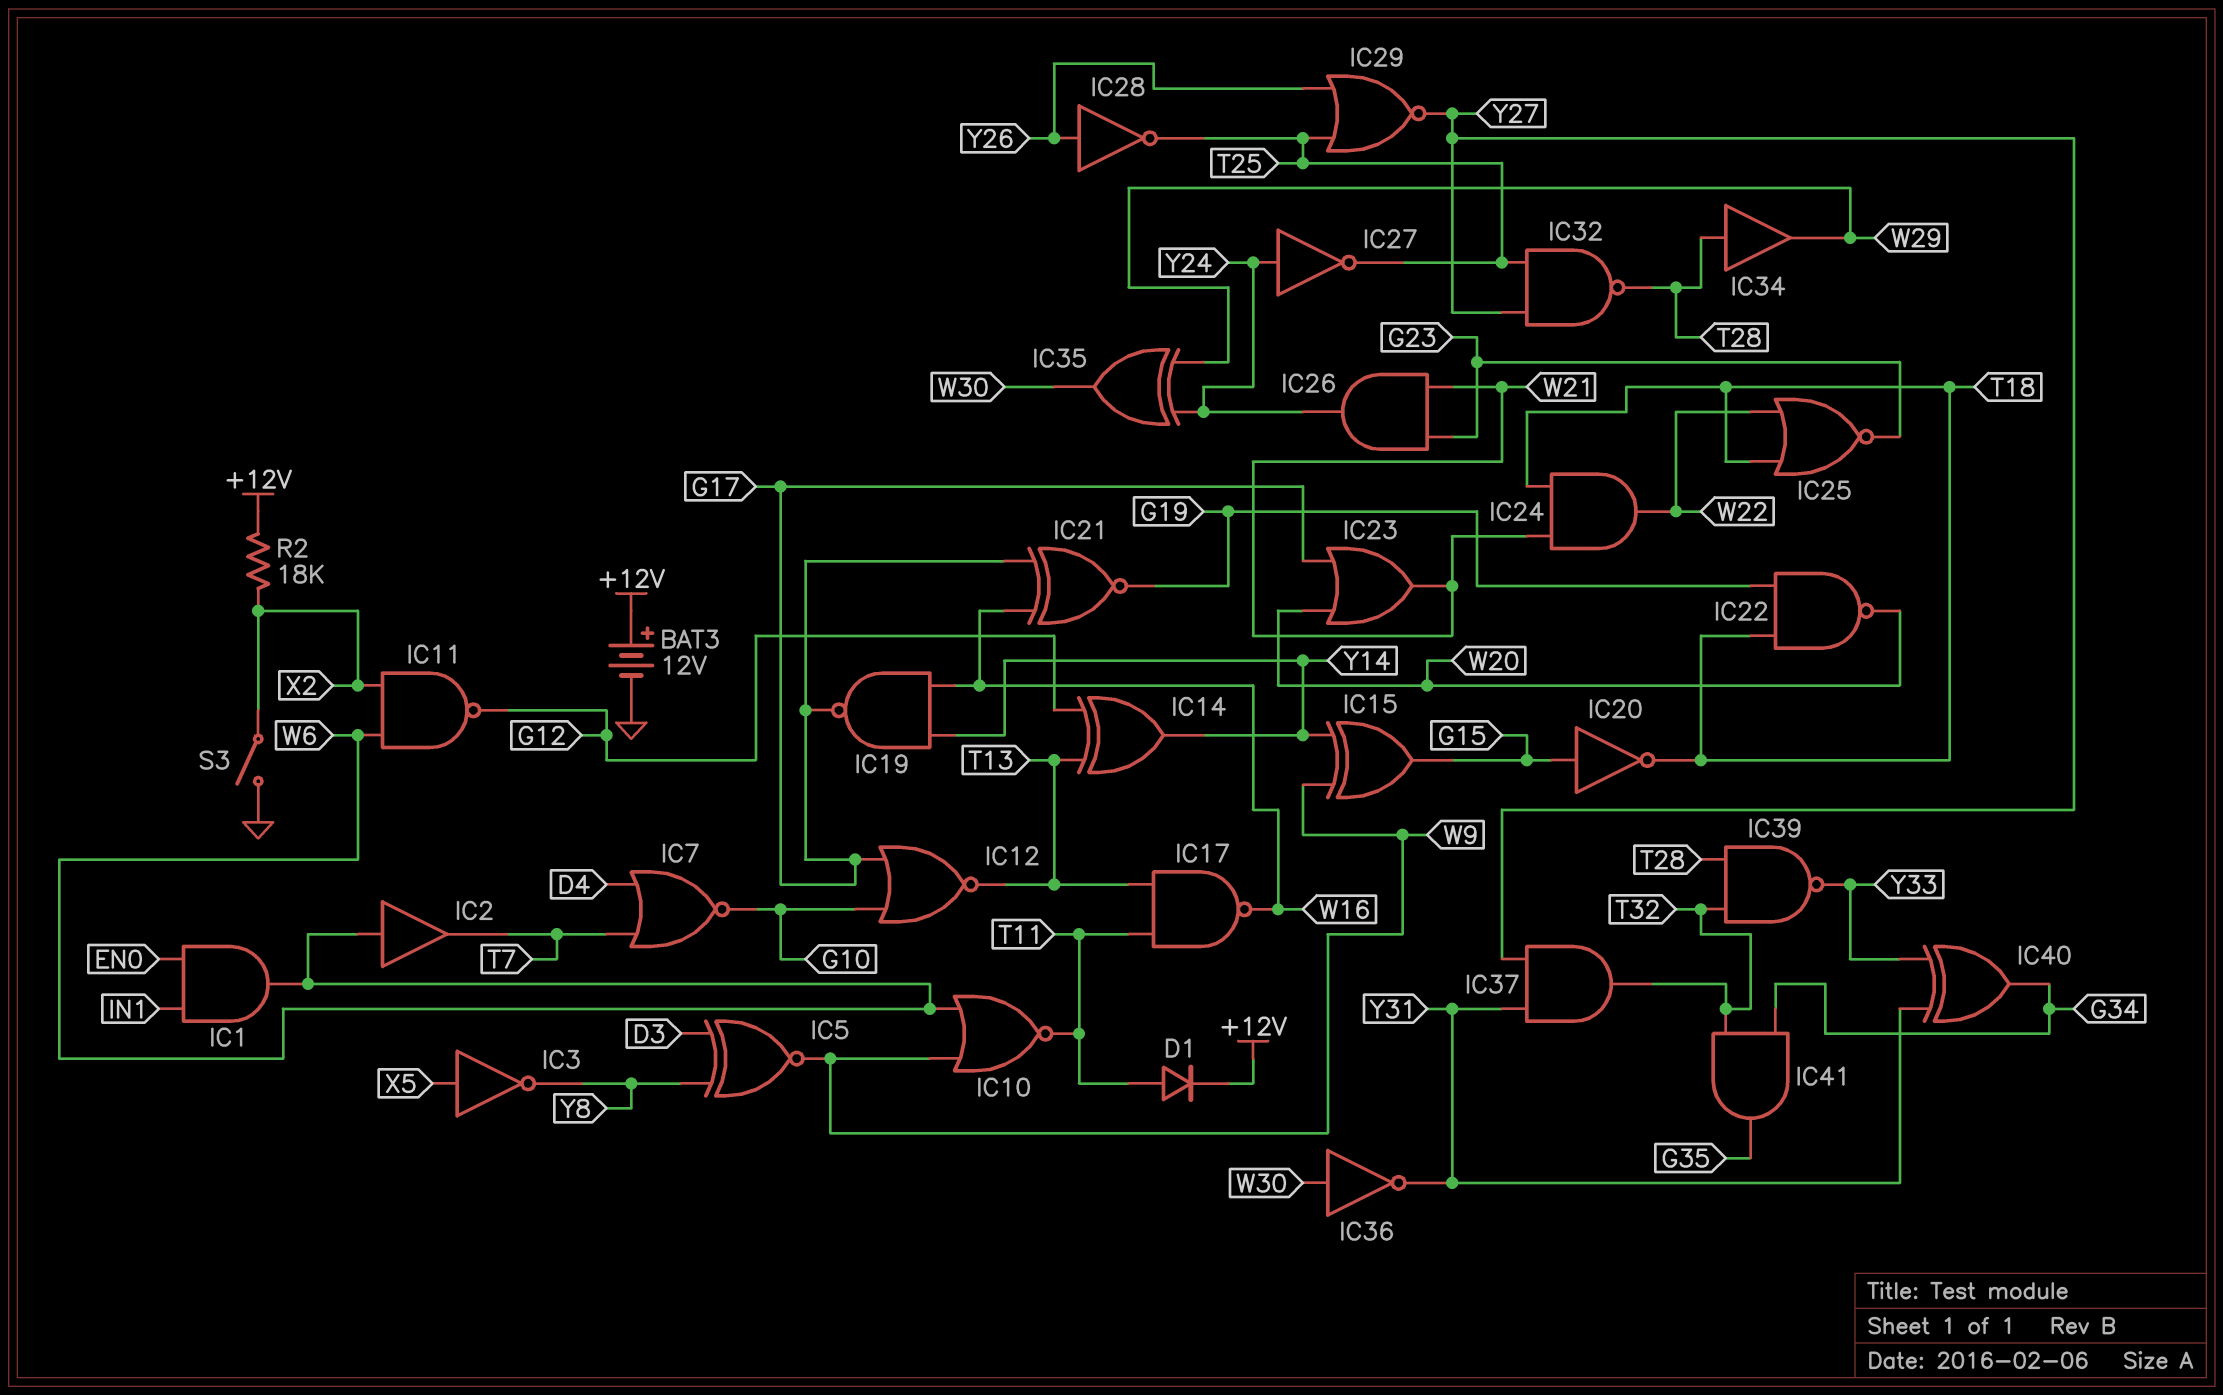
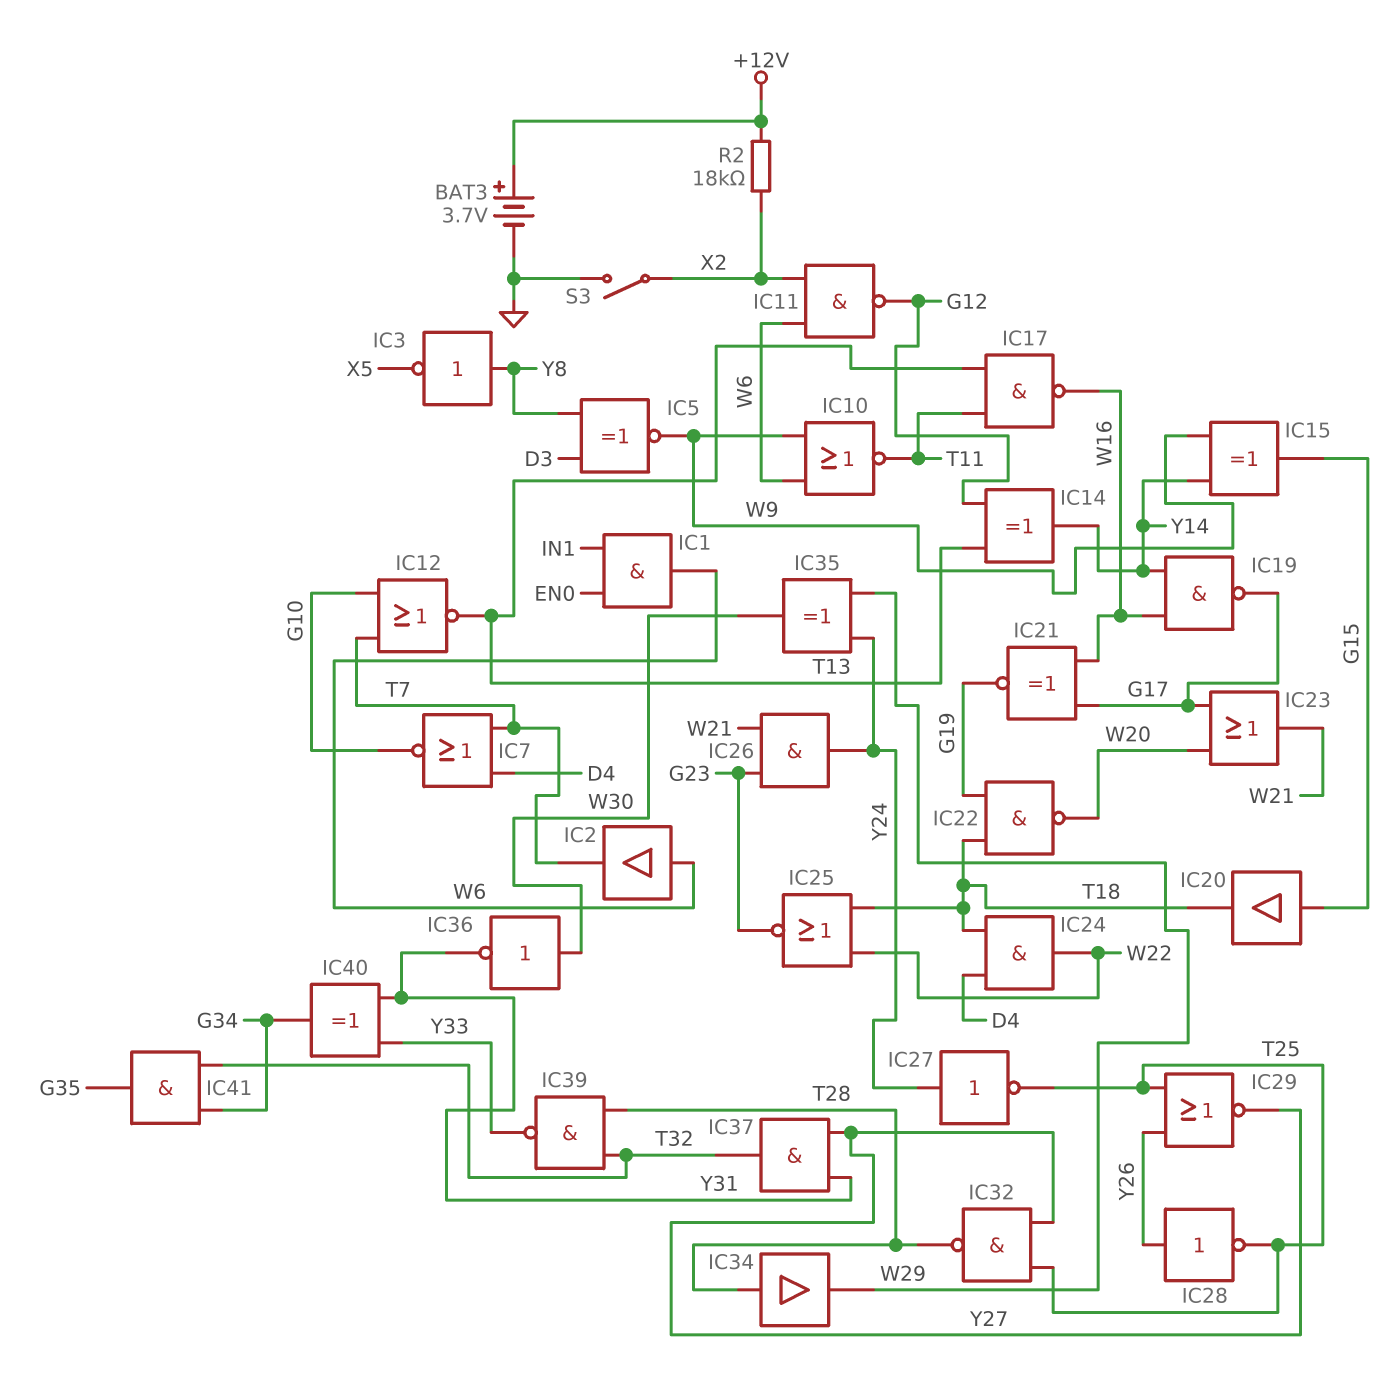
BAT3: 12V (plus +12V, minus GND) -> 3.7V (plus +12V, minus GND)
D1: diode (A T11, K +12V) -> none
IC3: NOT (in X5, out Y8) -> NOT (in Y8, out X5)
IC12: NOR (in G10, in G17, out T13) -> NOR (in G10, in T7, out T13)
IC20: NOT (in G15, out T18) -> buffer (in G15, out T18)
IC24: AND (in T18, in W21, out W22) -> AND (in D4, in T18, out W22)

